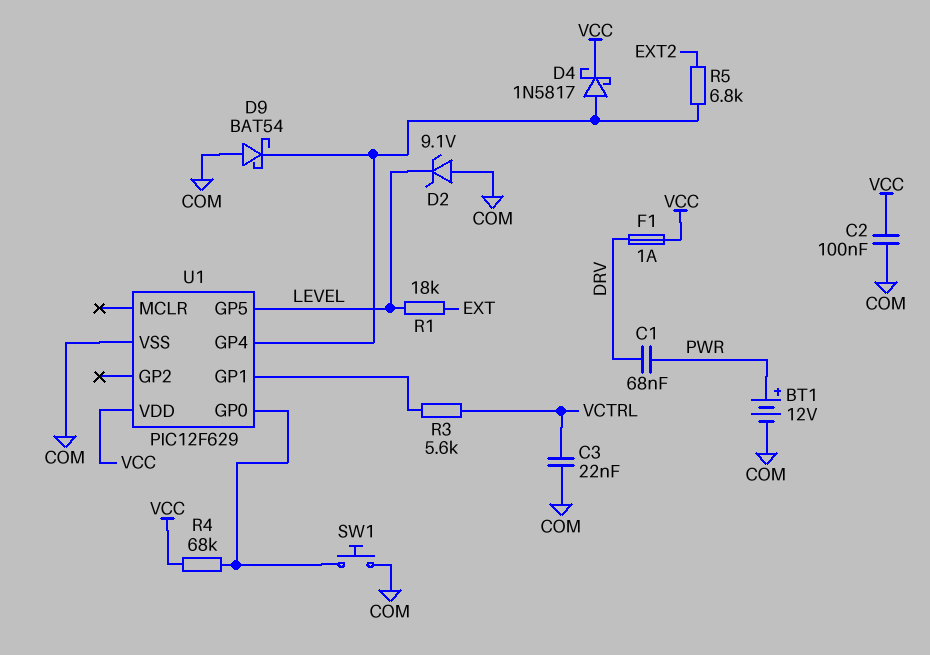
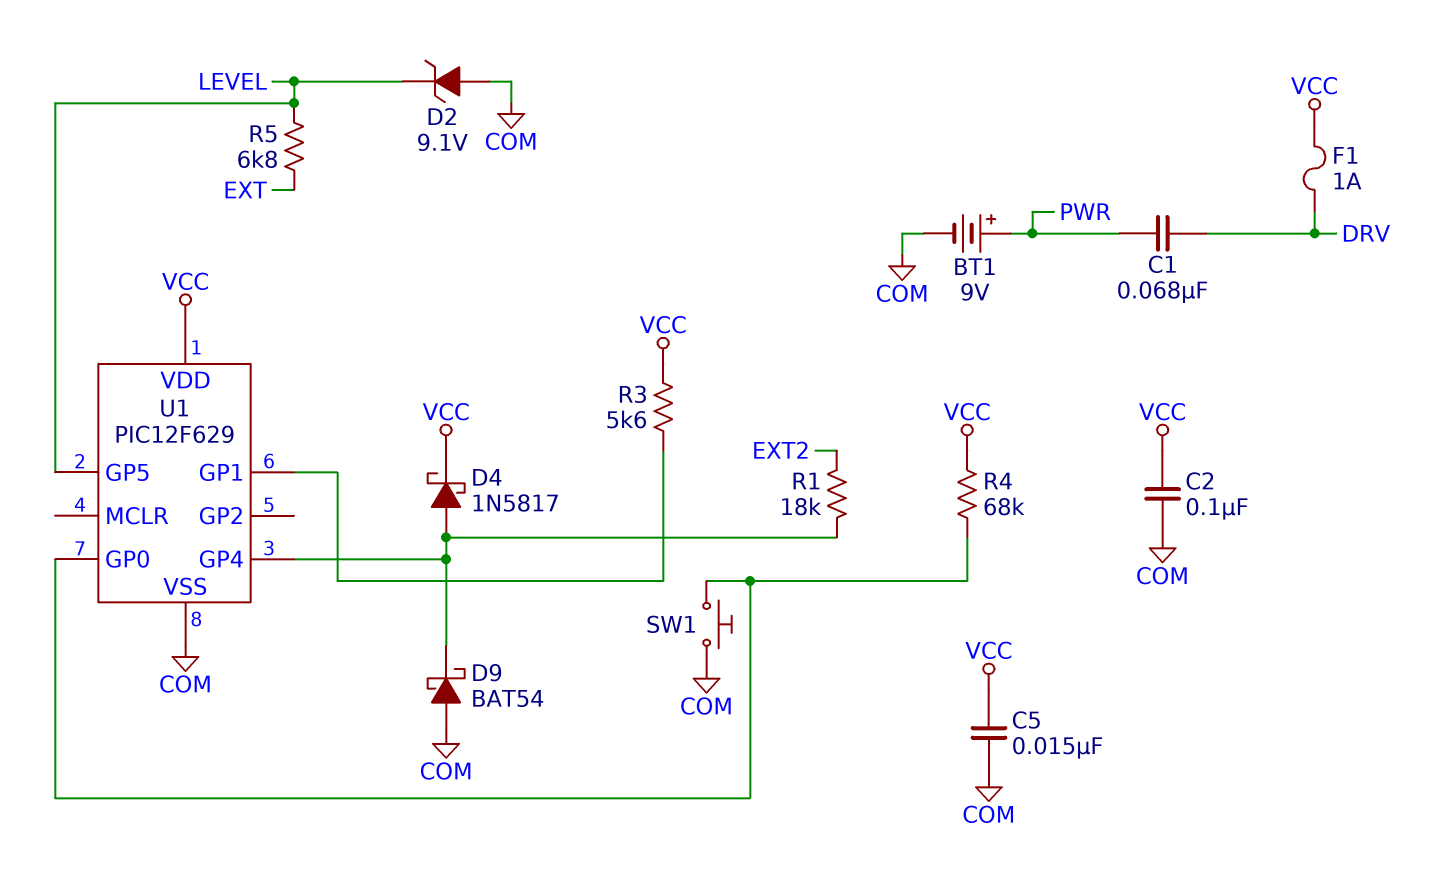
BT1: 12V (plus PWR, minus COM) -> 9V (plus PWR, minus COM)
C3: 22nF (COM, VCTRL) -> none
C5: none -> 15nF (COM, VCC)
R1: 18k (EXT, LEVEL) -> 18k (EXT2, U1/GP4)
R3: 5.6k (U1/GP1, VCTRL) -> 5.6k (U1/GP1, VCC)
R5: 6.8k (EXT2, U1/GP4) -> 6.8k (EXT, LEVEL)

